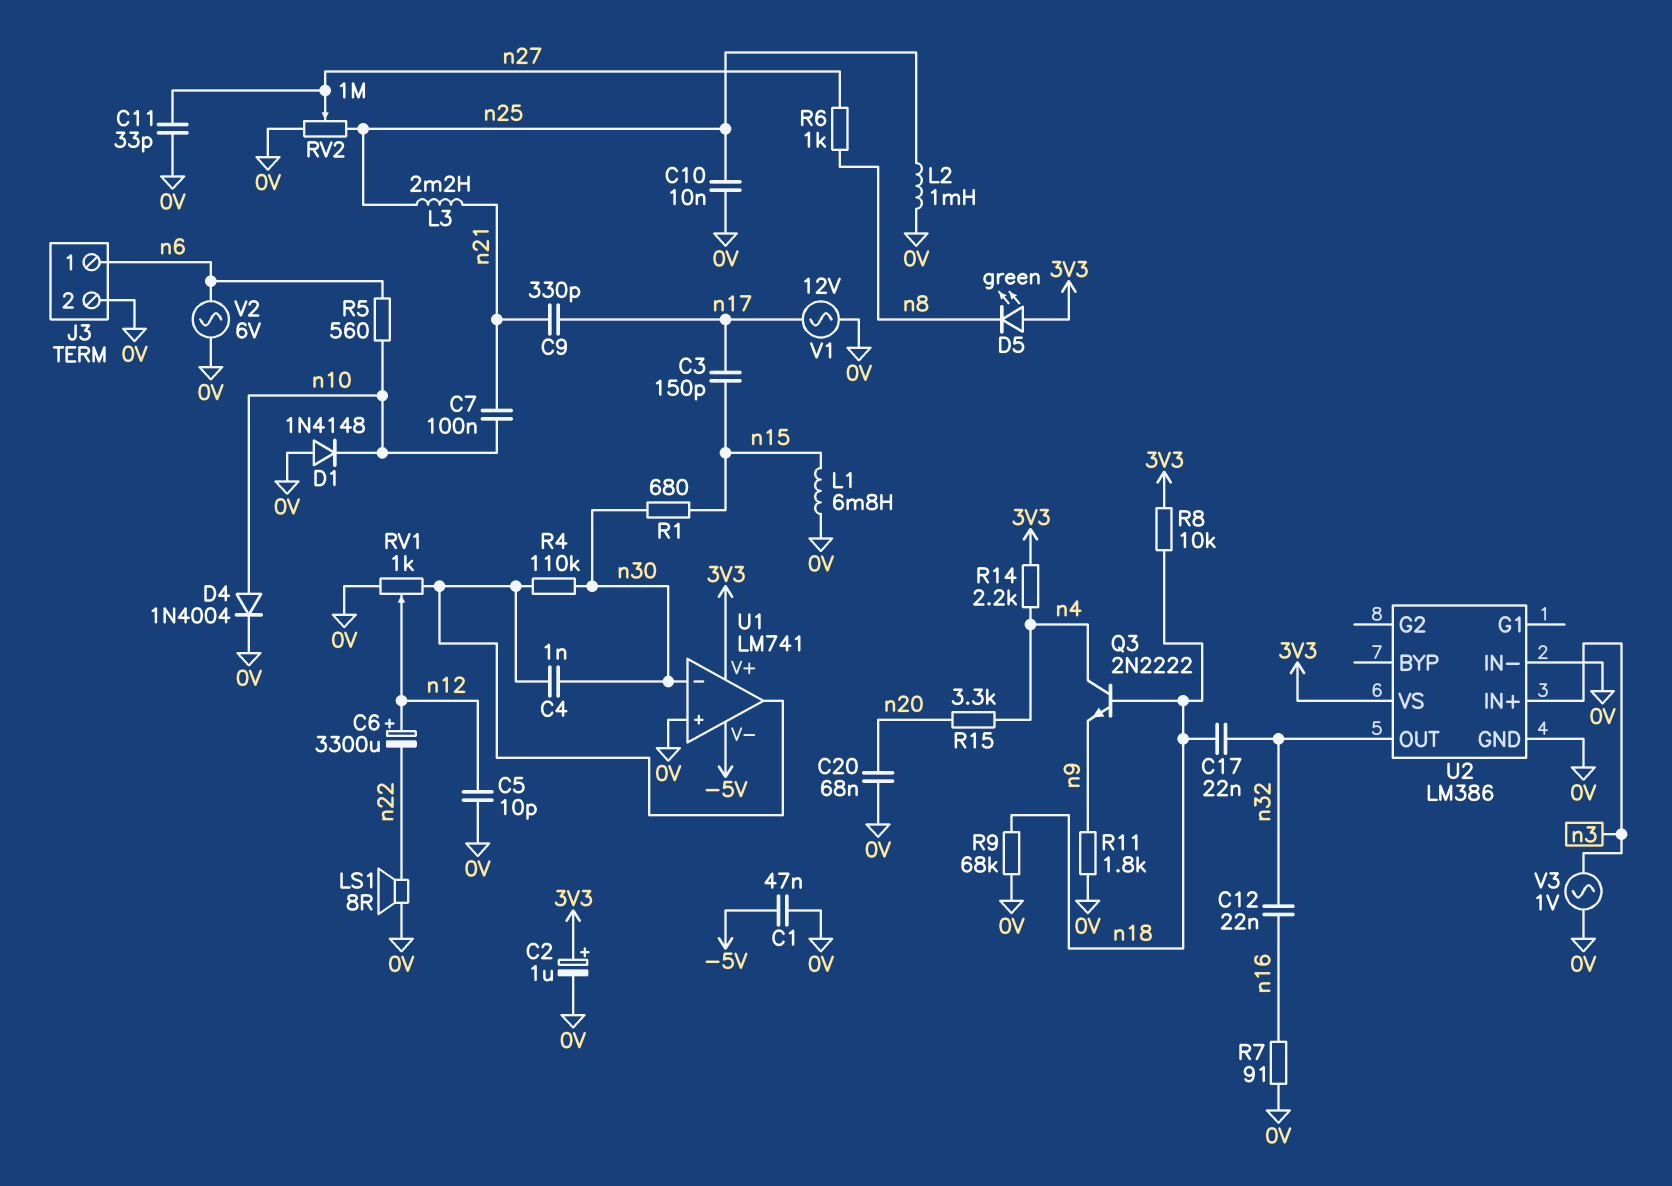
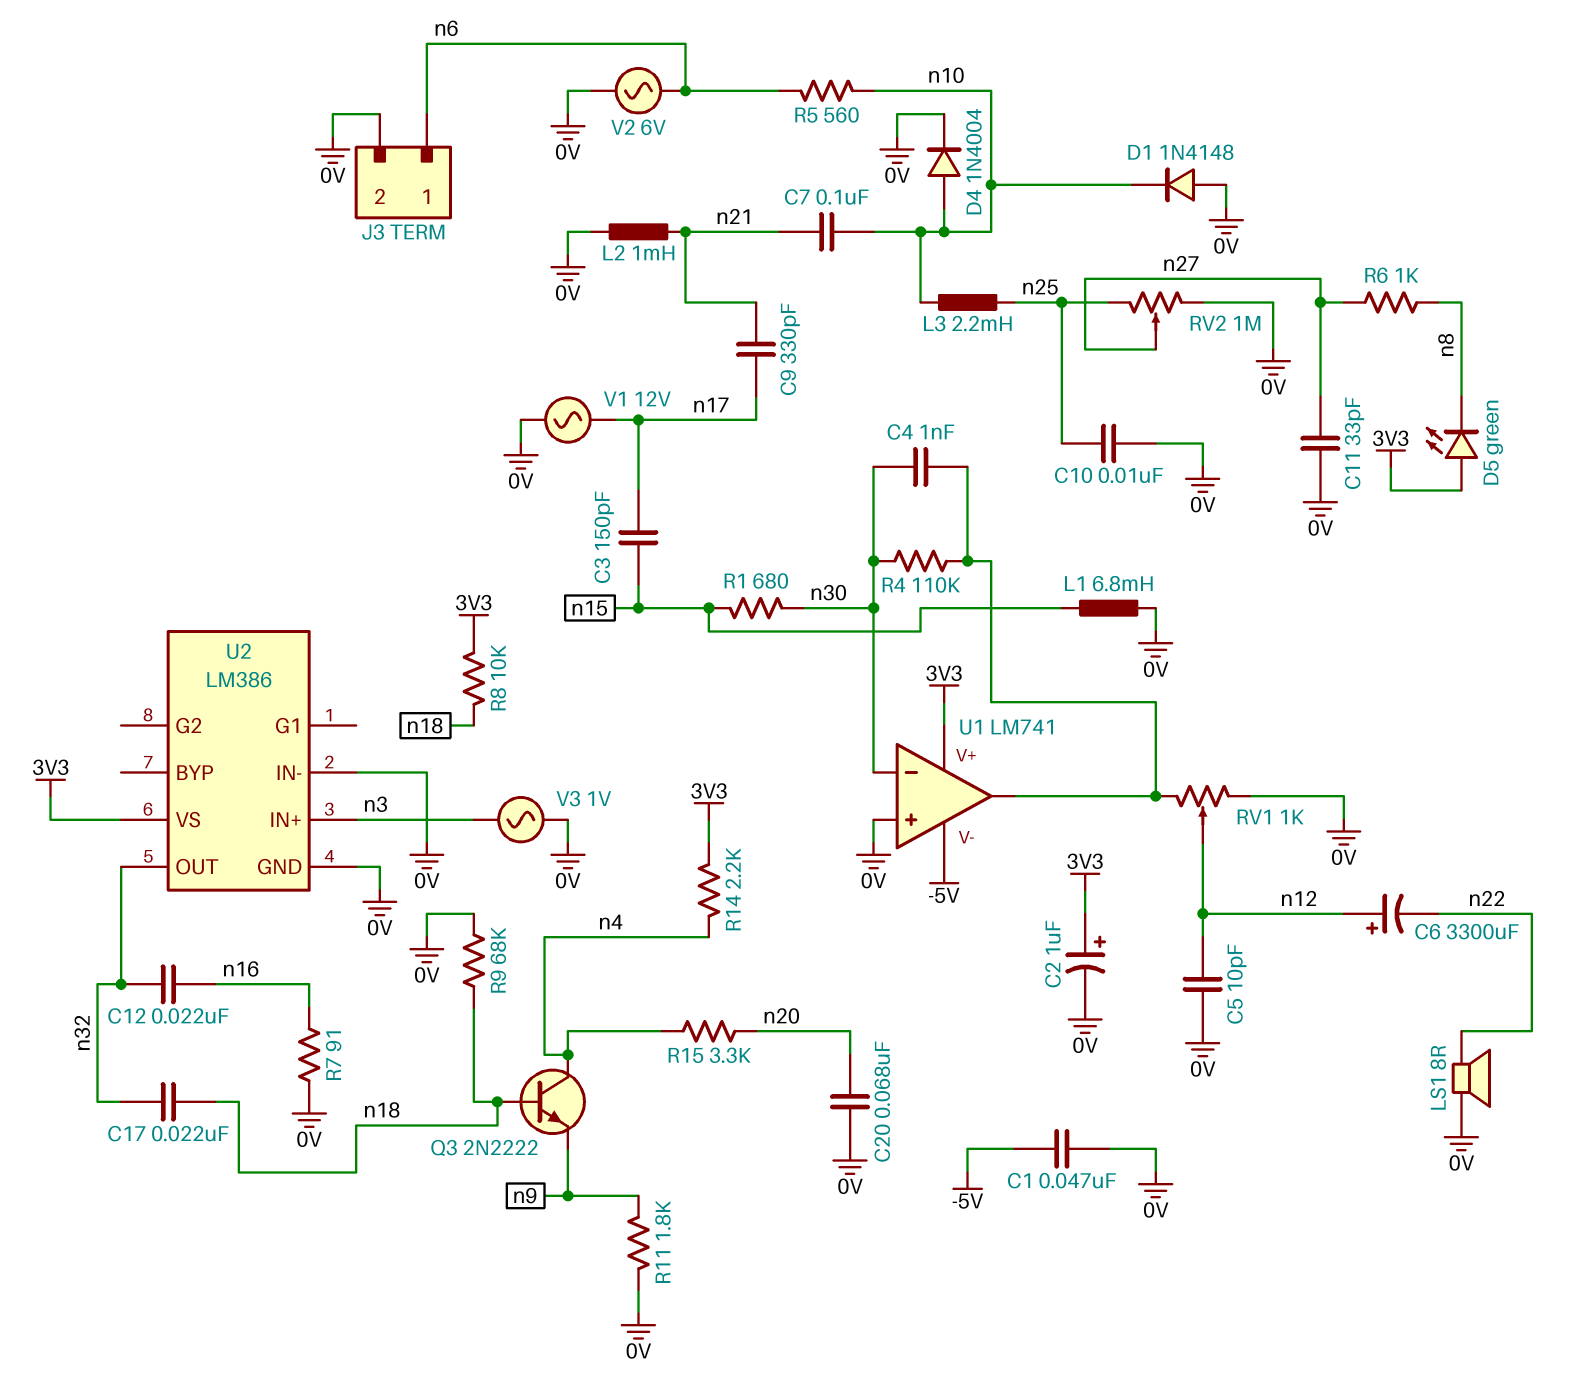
L2: 1mH (0V, n25) -> 1mH (0V, n21)
L3: 2.2mH (n21, n25) -> 2.2mH (n10, n25)

